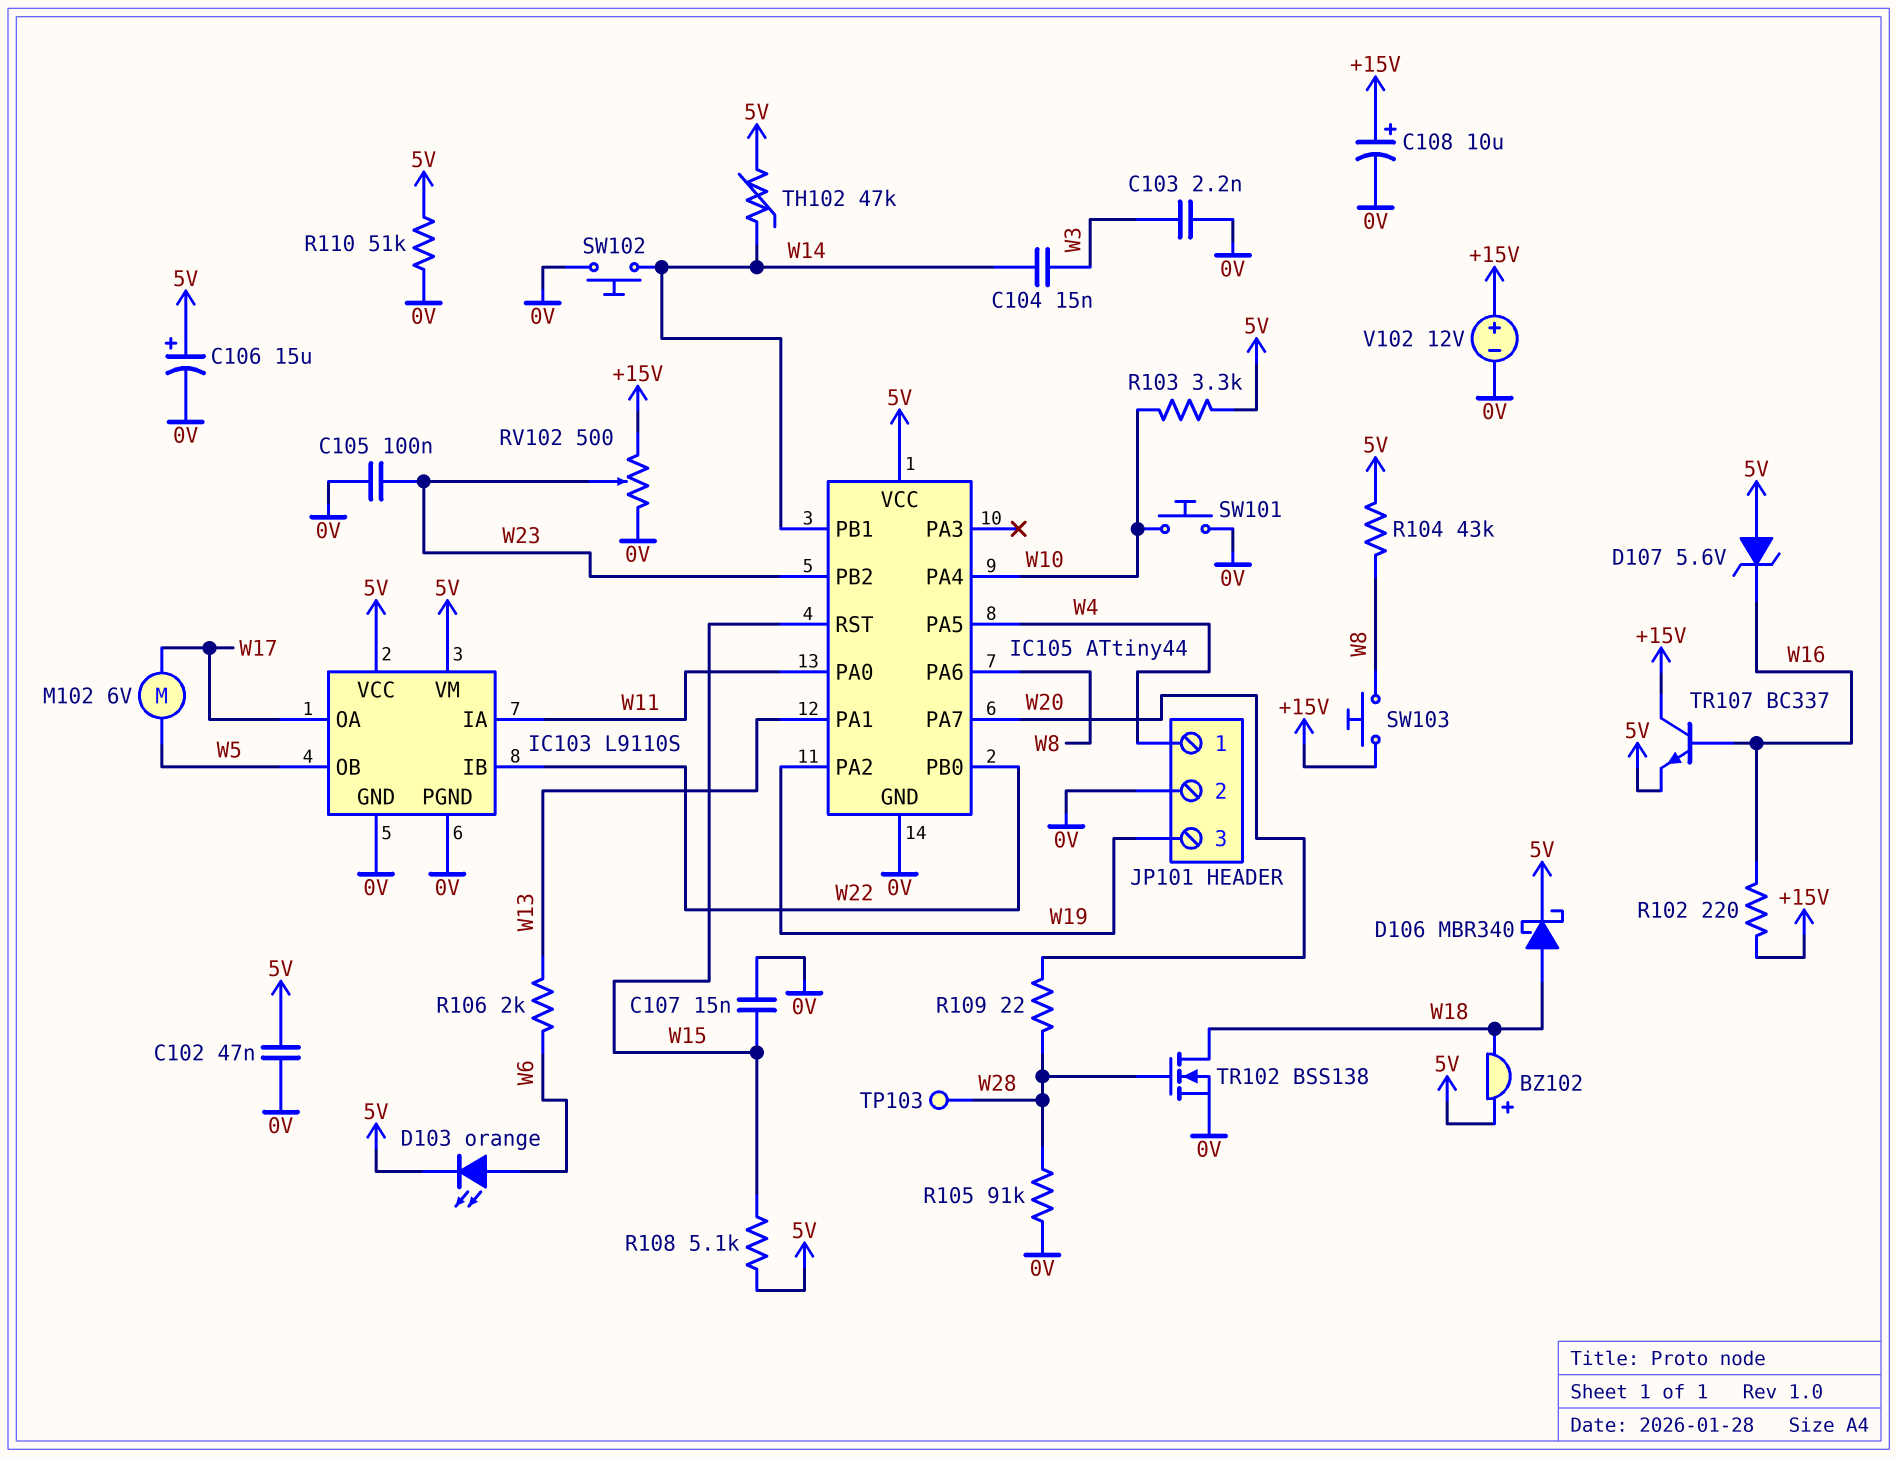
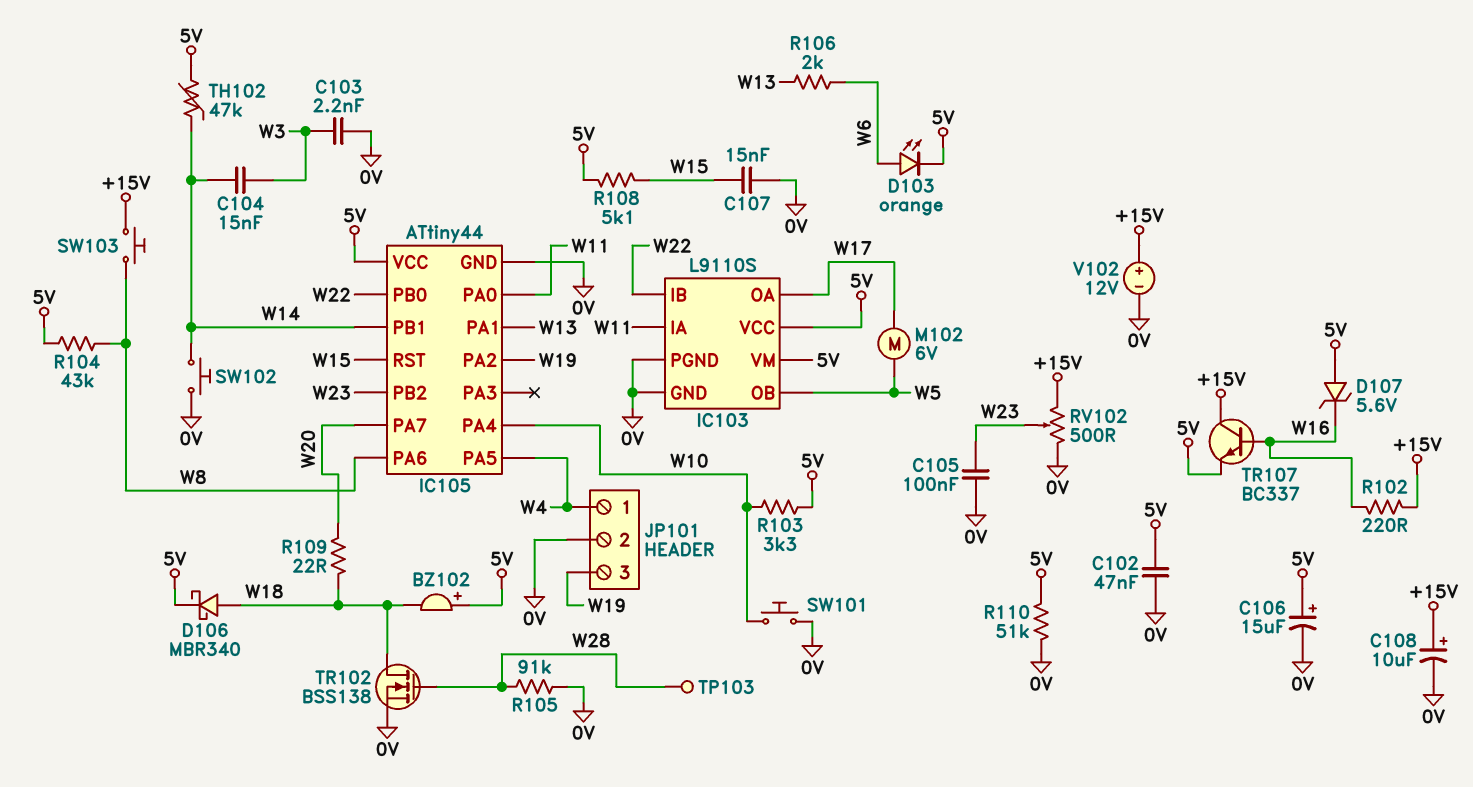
R109: 22 (W20, W28) -> 22 (W18, W20)

